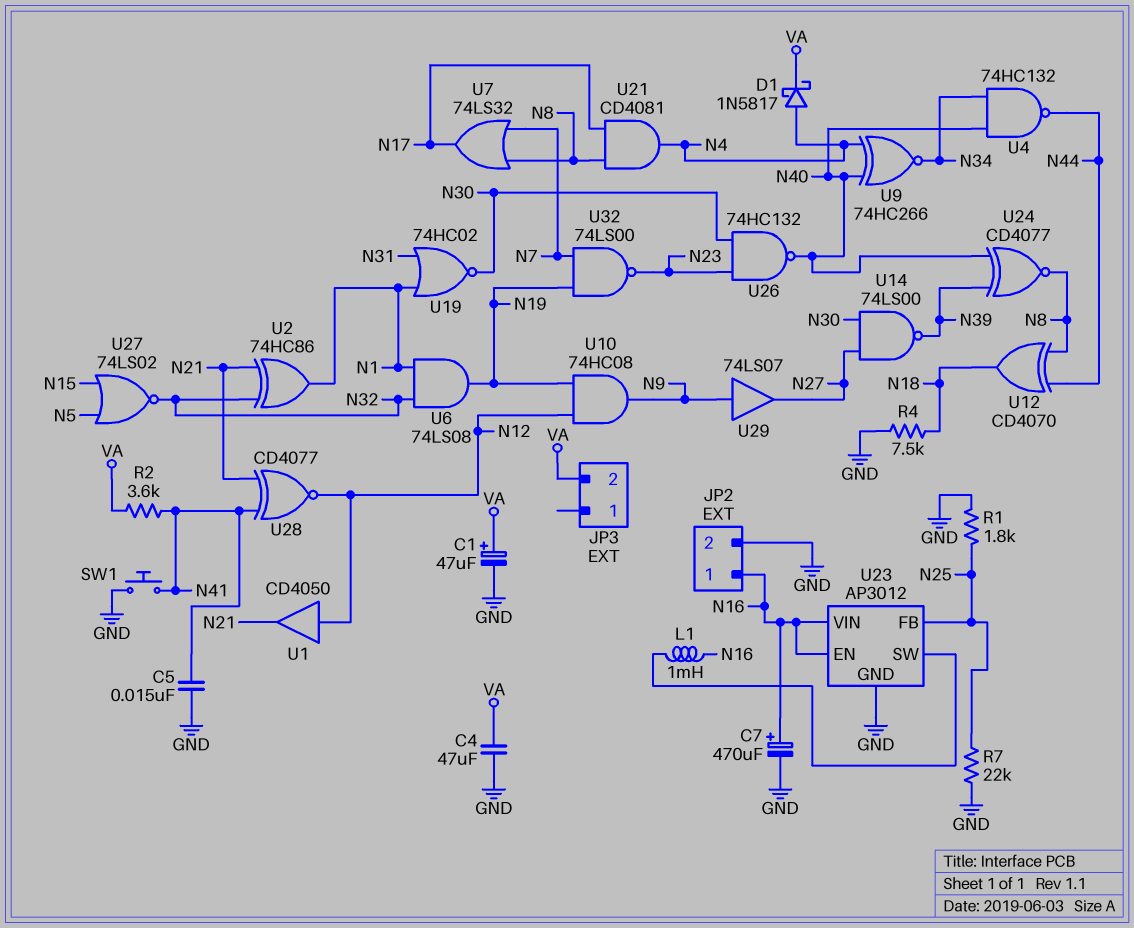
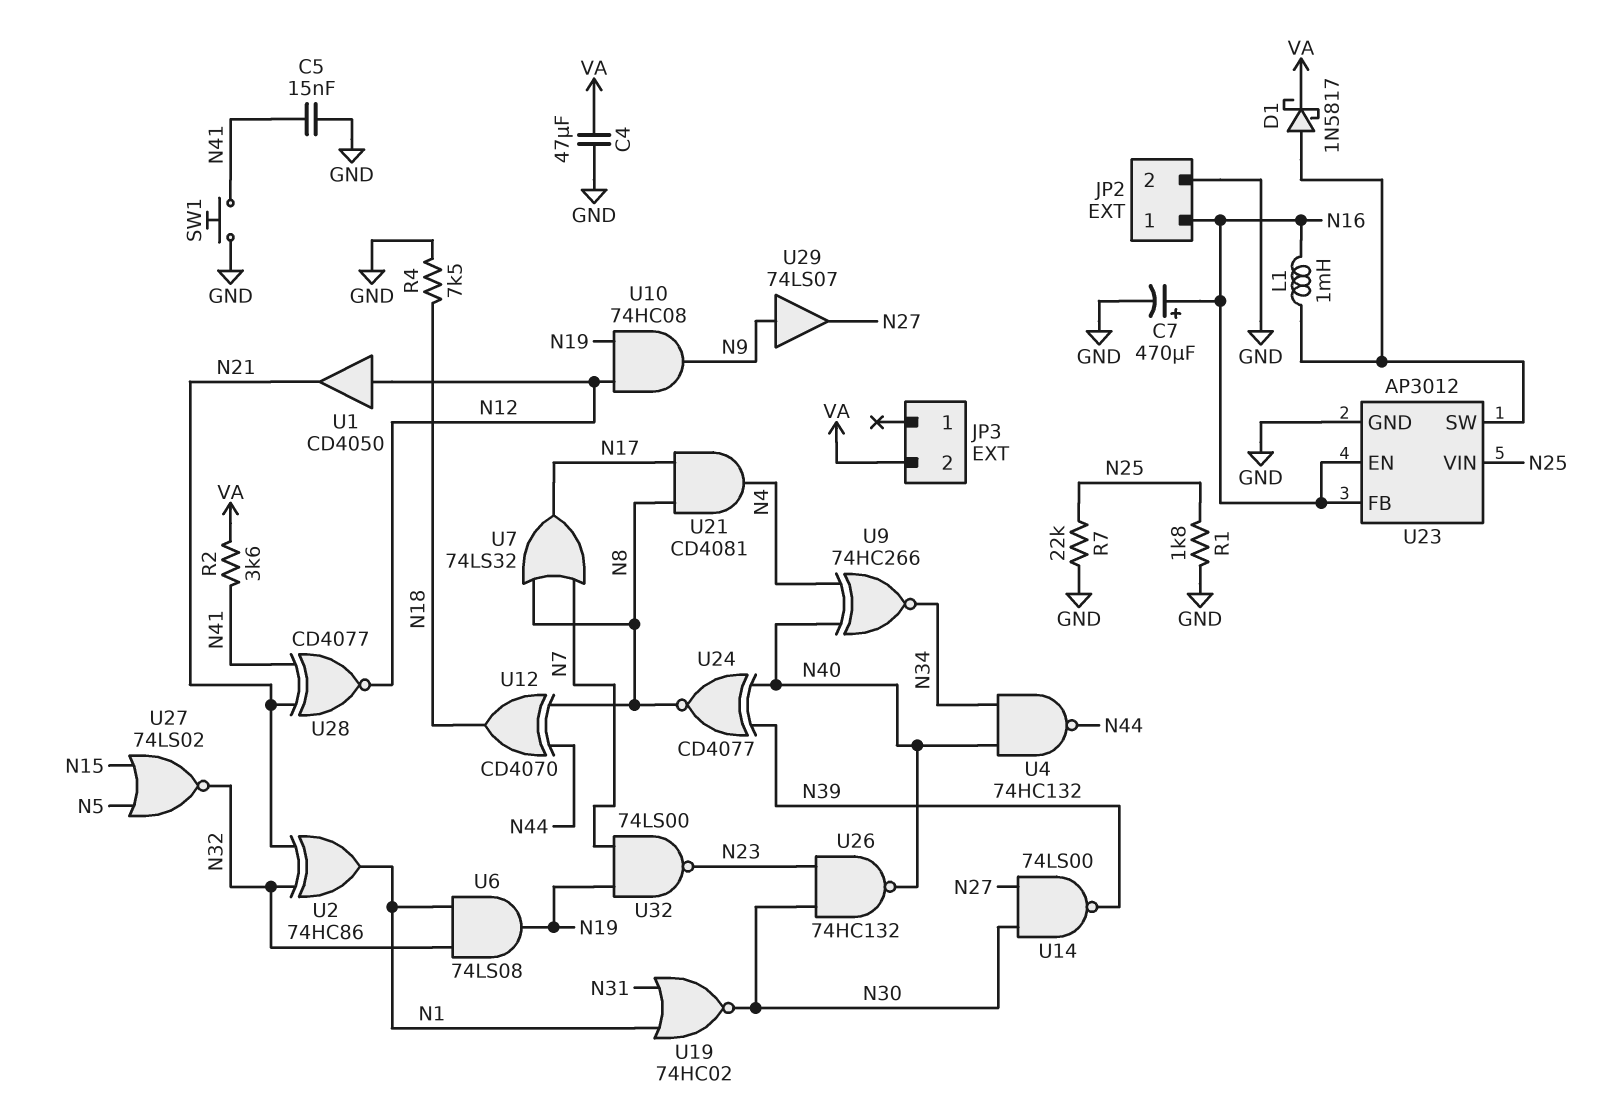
C1: 47uF (plus VA, minus GND) -> none
D1: schottky 1N5817 (A N4, K VA) -> schottky 1N5817 (A U23/SW, K VA)
U23 pin FB: N25 -> N16
U23 pin VIN: N16 -> N25

